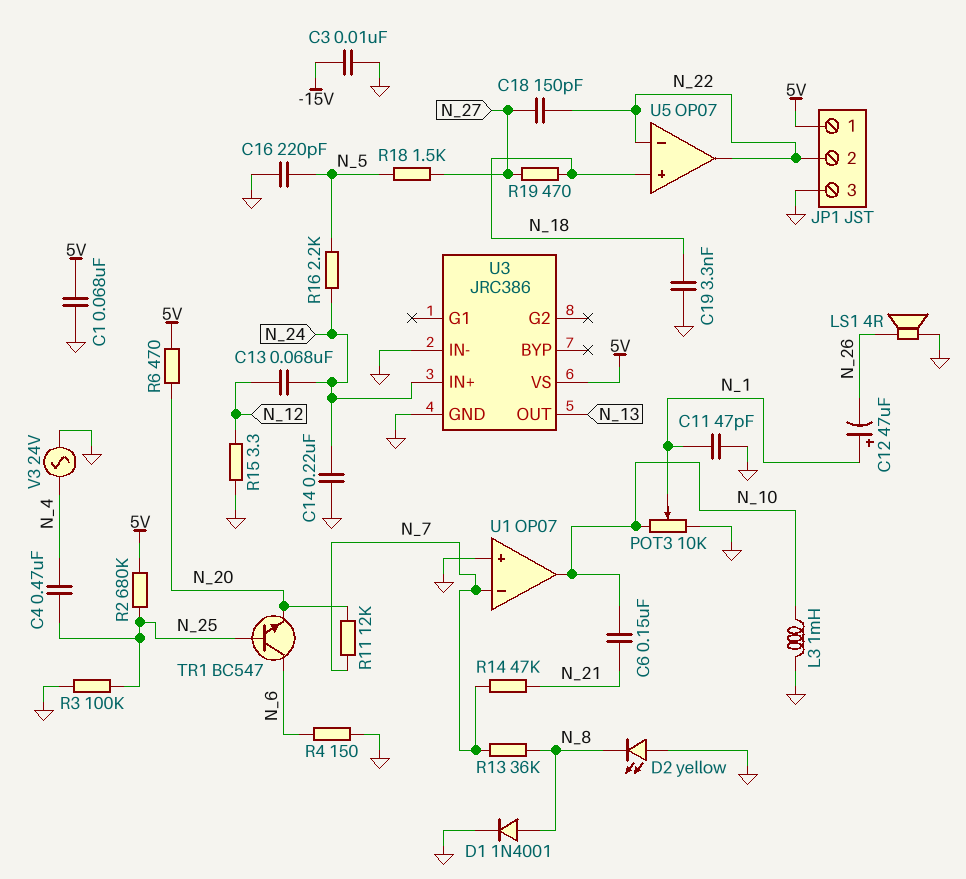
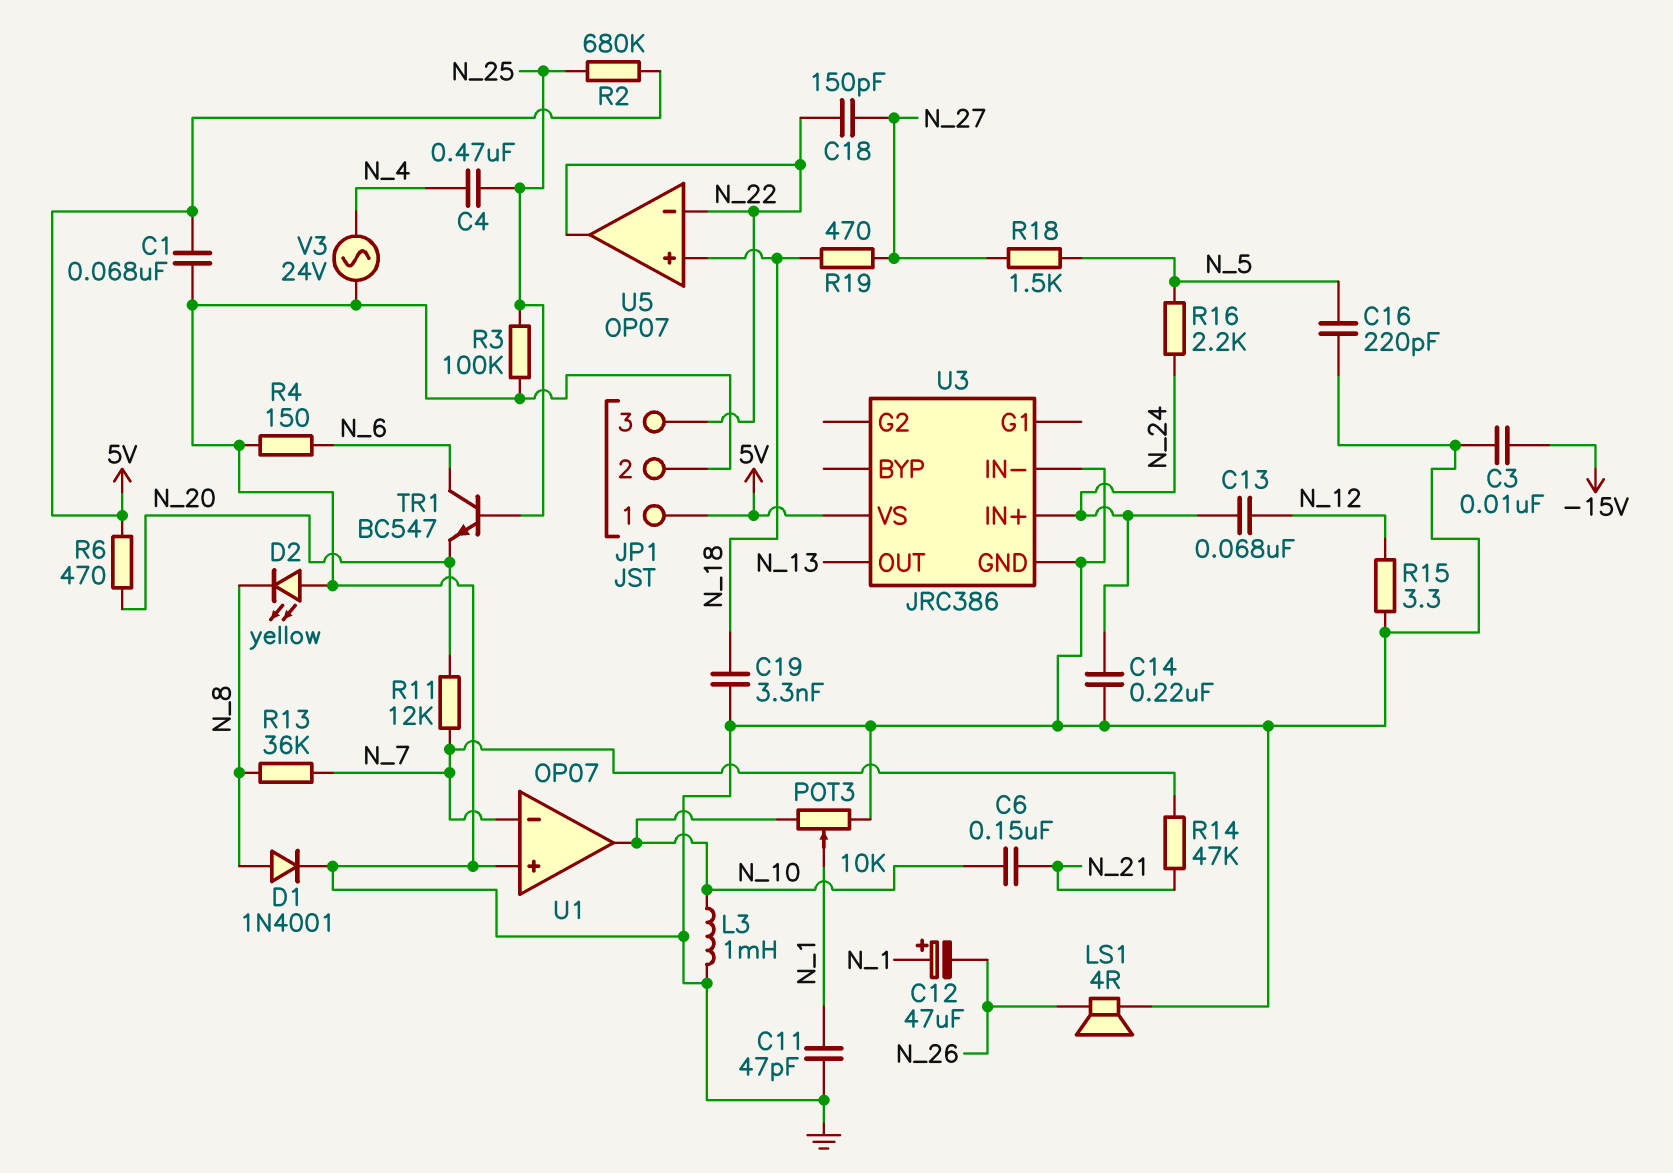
JP1 pin 2: N_22 -> GND
JP1 pin 3: GND -> N_22

